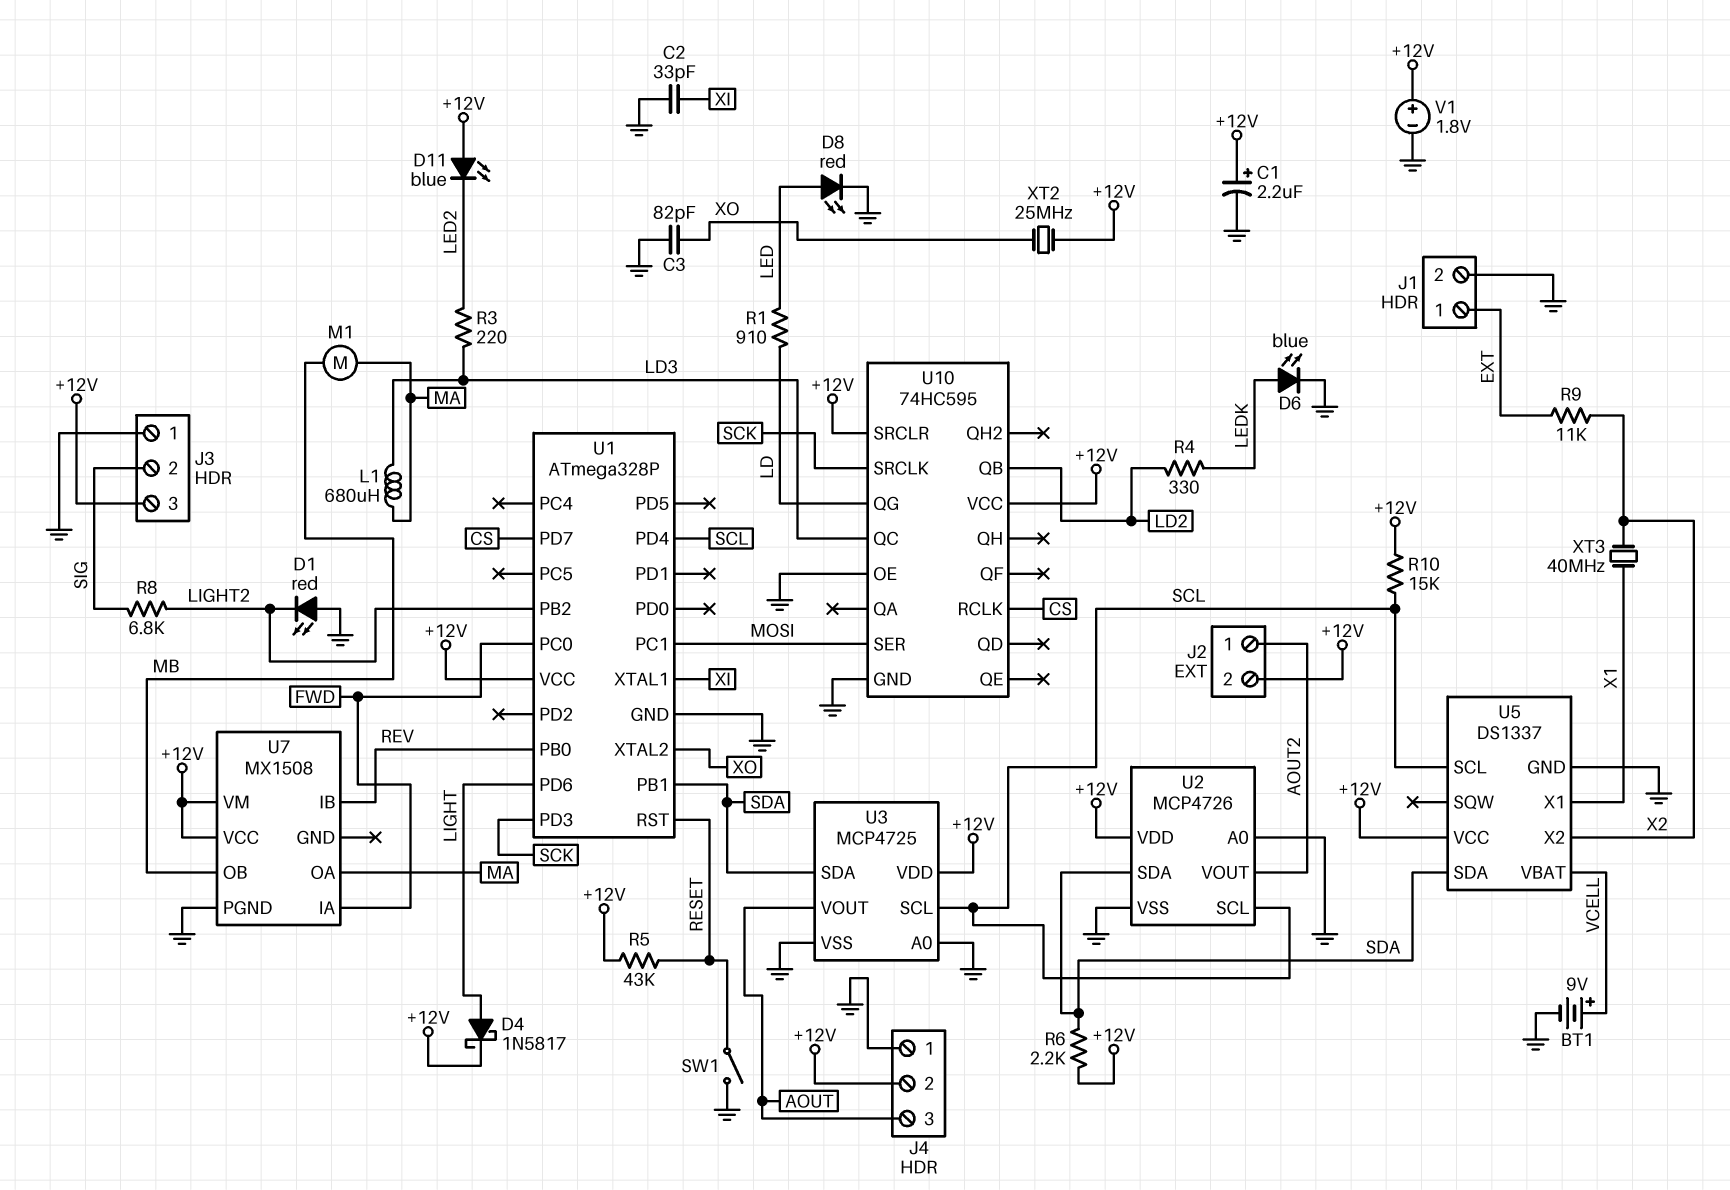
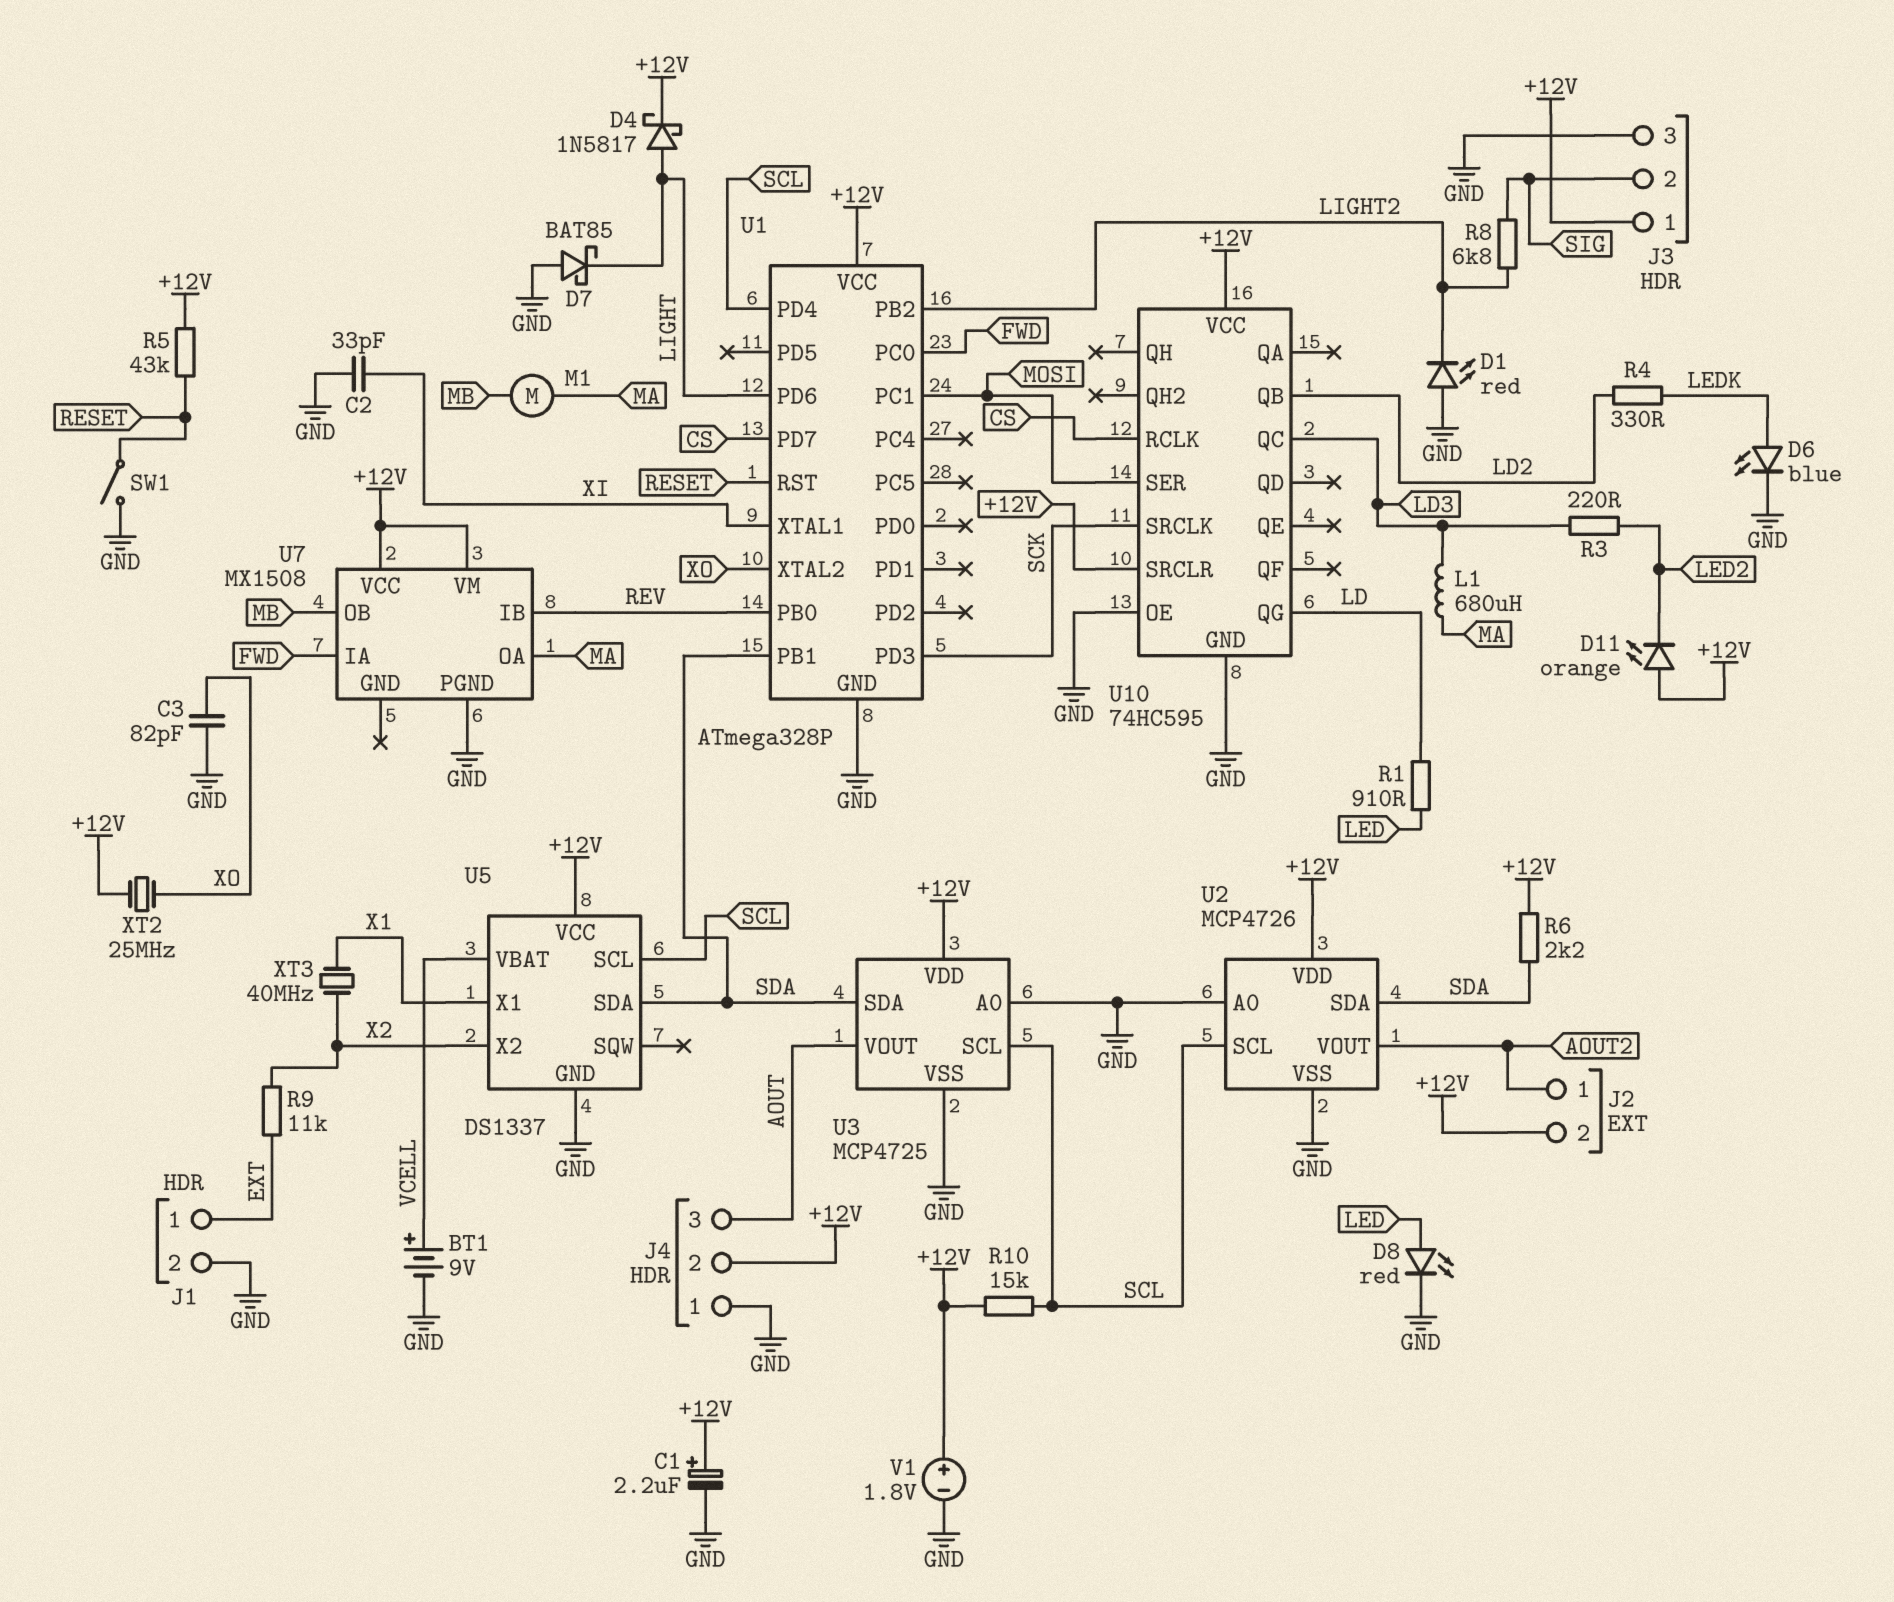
D7: none -> schottky BAT85 (A GND, K LIGHT)
D11: LED blue (A +12V, K LED2) -> LED orange (A +12V, K LED2)
J3 pin 1: GND -> +12V
J3 pin 3: +12V -> GND

